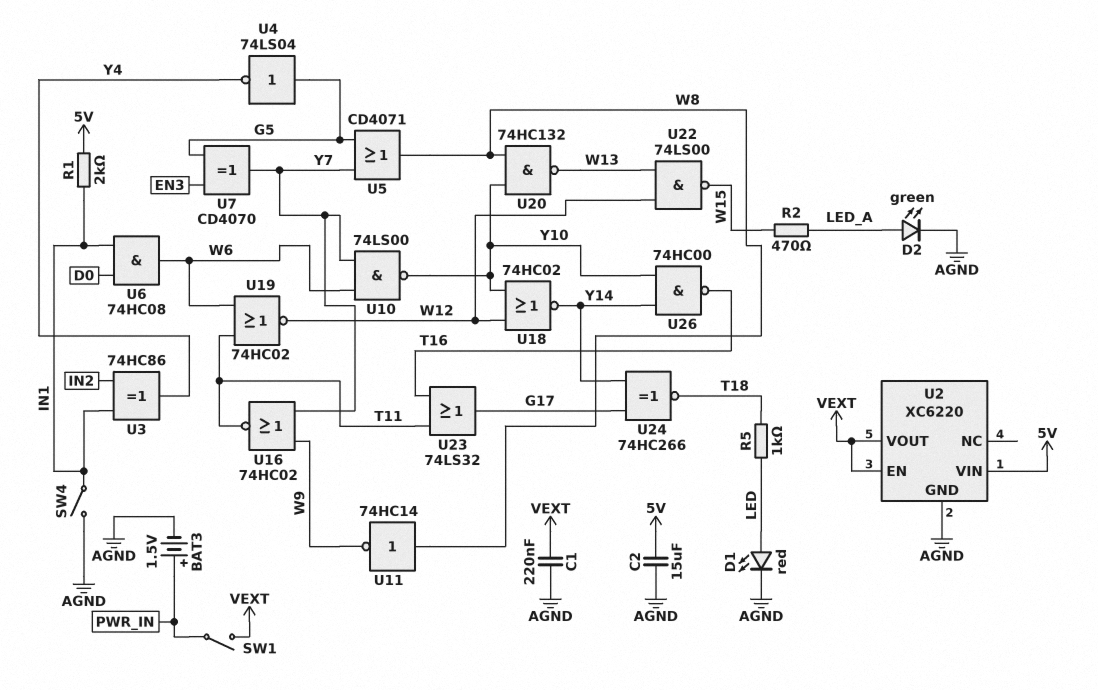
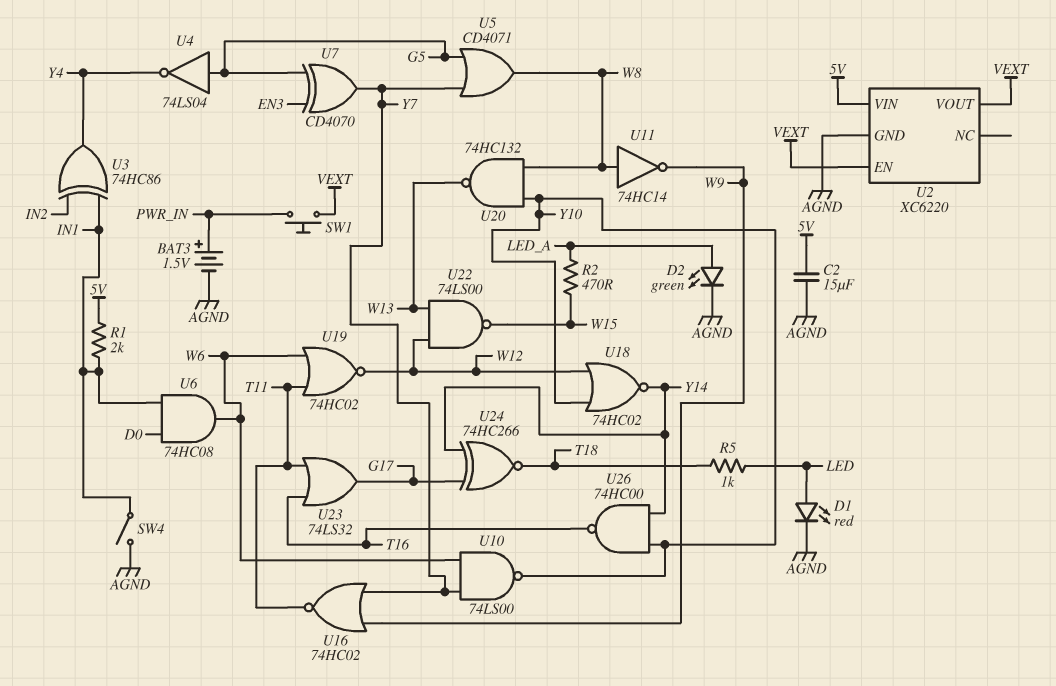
C1: 220nF (AGND, VEXT) -> none
SW1: switch (PWR_IN, VEXT) -> button (PWR_IN, VEXT)

